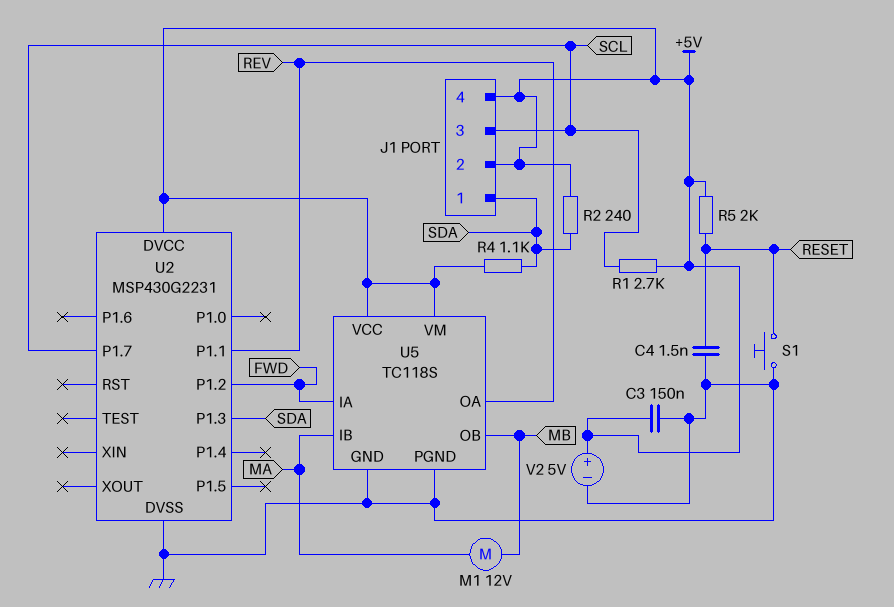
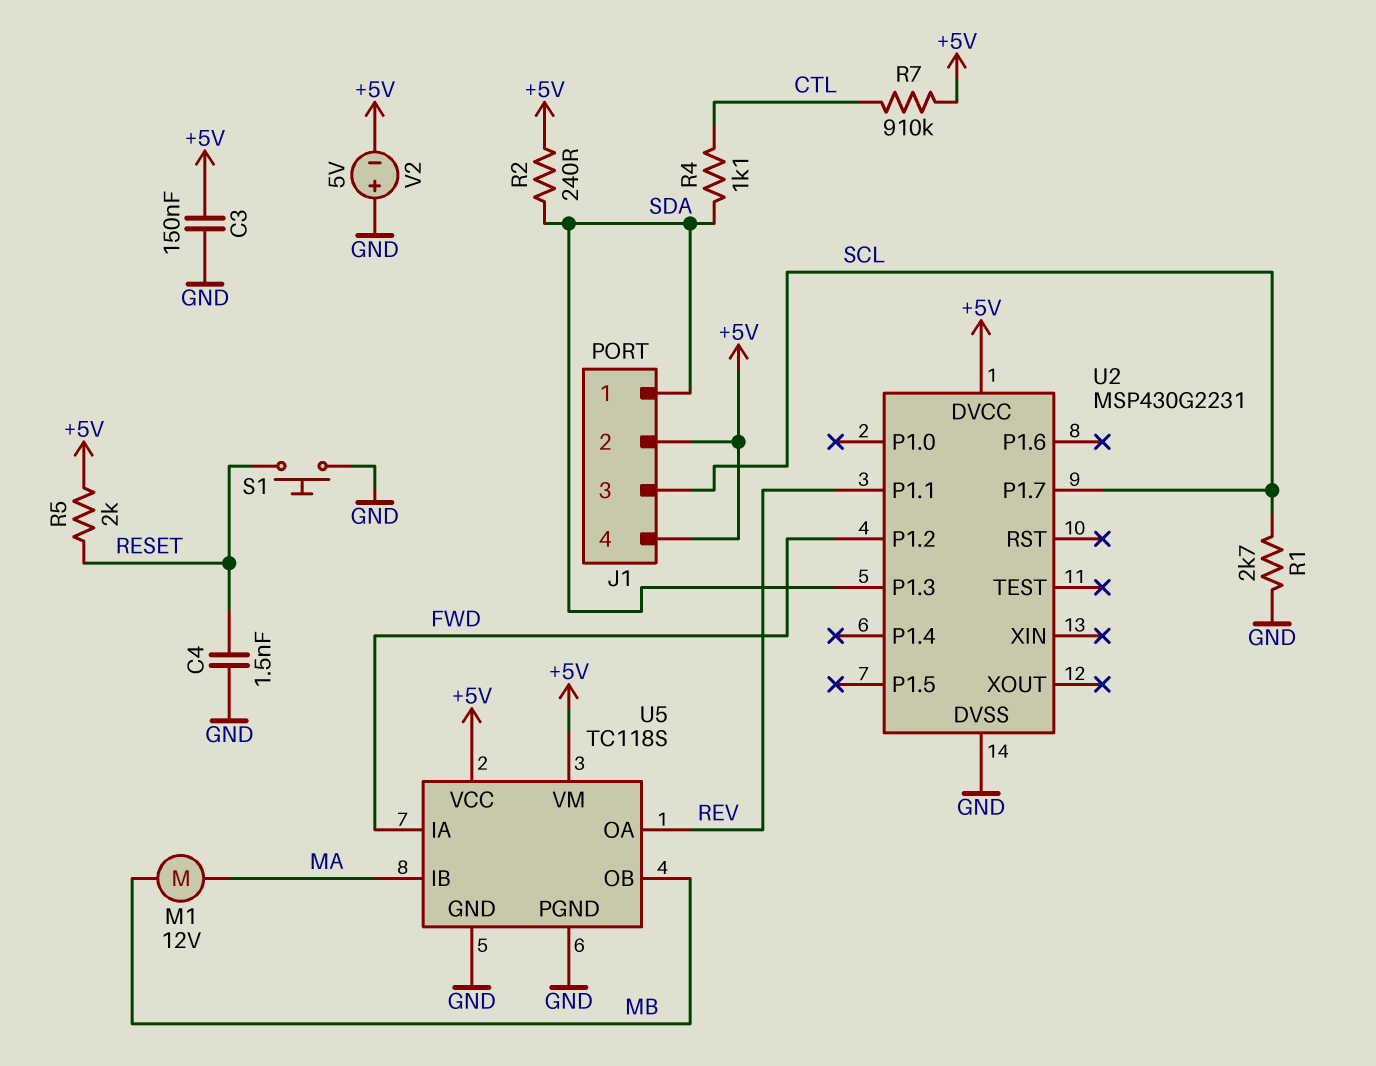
R1: 2.7k (+5V, SCL) -> 2.7k (GND, SCL)
R4: 1.1k (+5V, SDA) -> 1.1k (CTL, SDA)
R7: none -> 910k (+5V, CTL)
V2: 5V (plus +5V, minus GND) -> 5V (plus GND, minus +5V)

